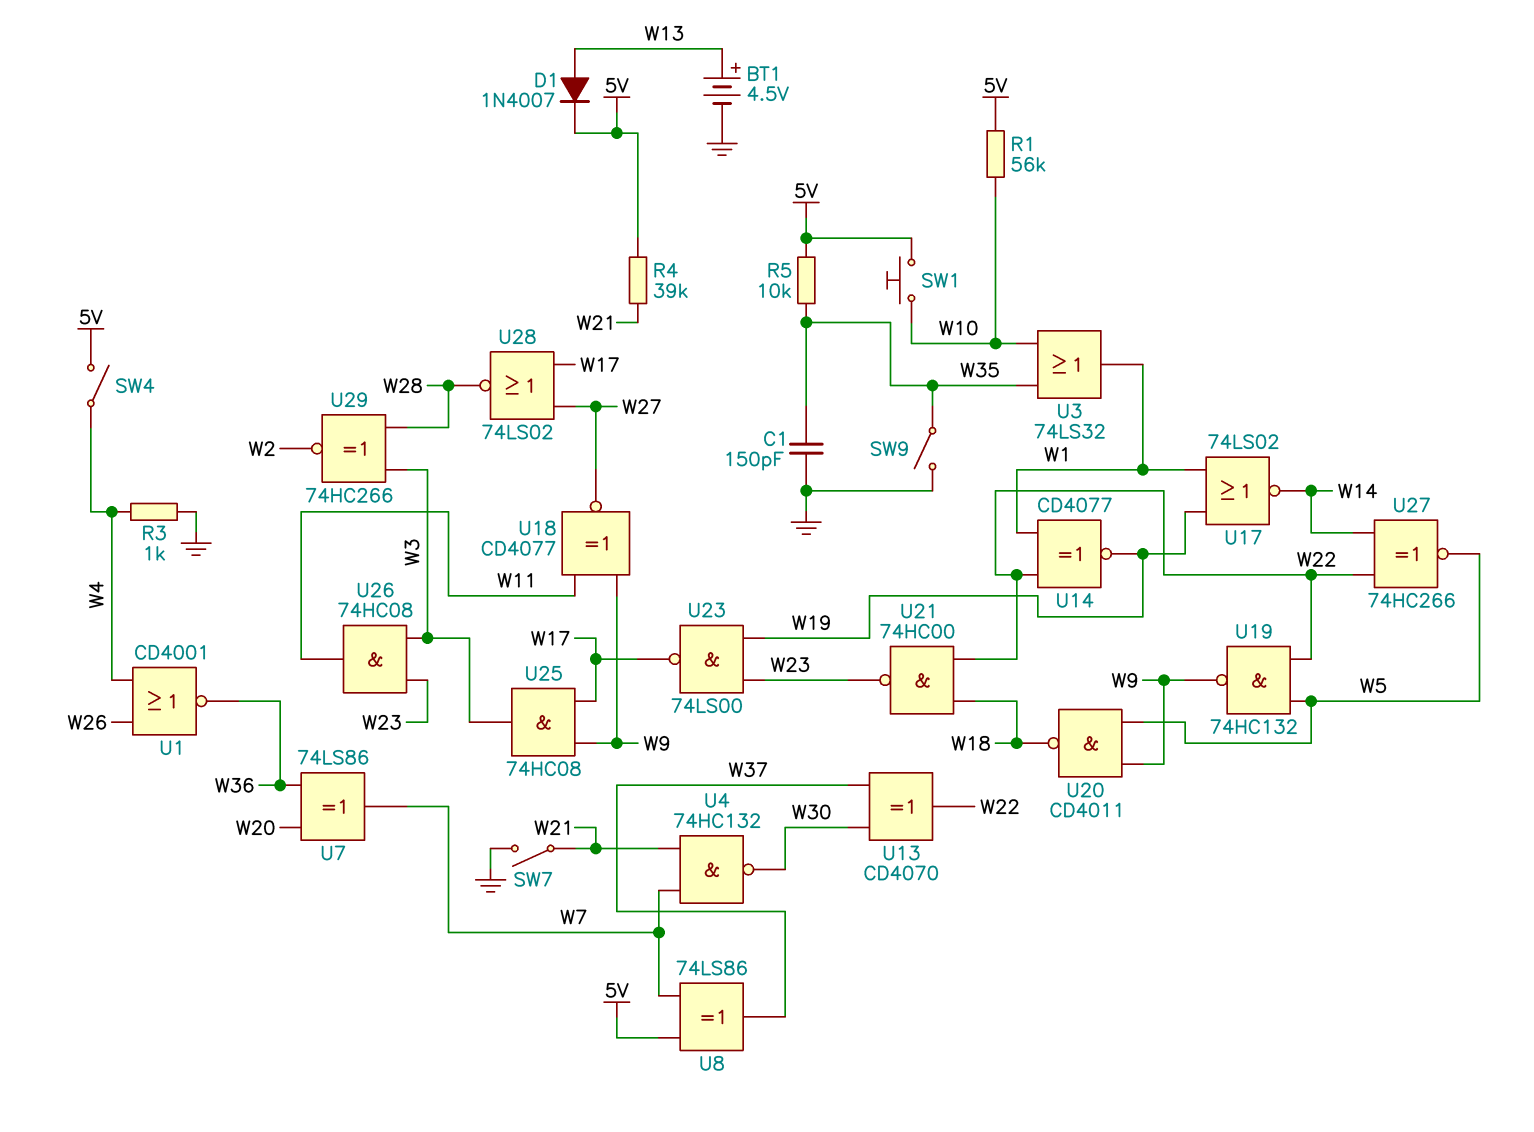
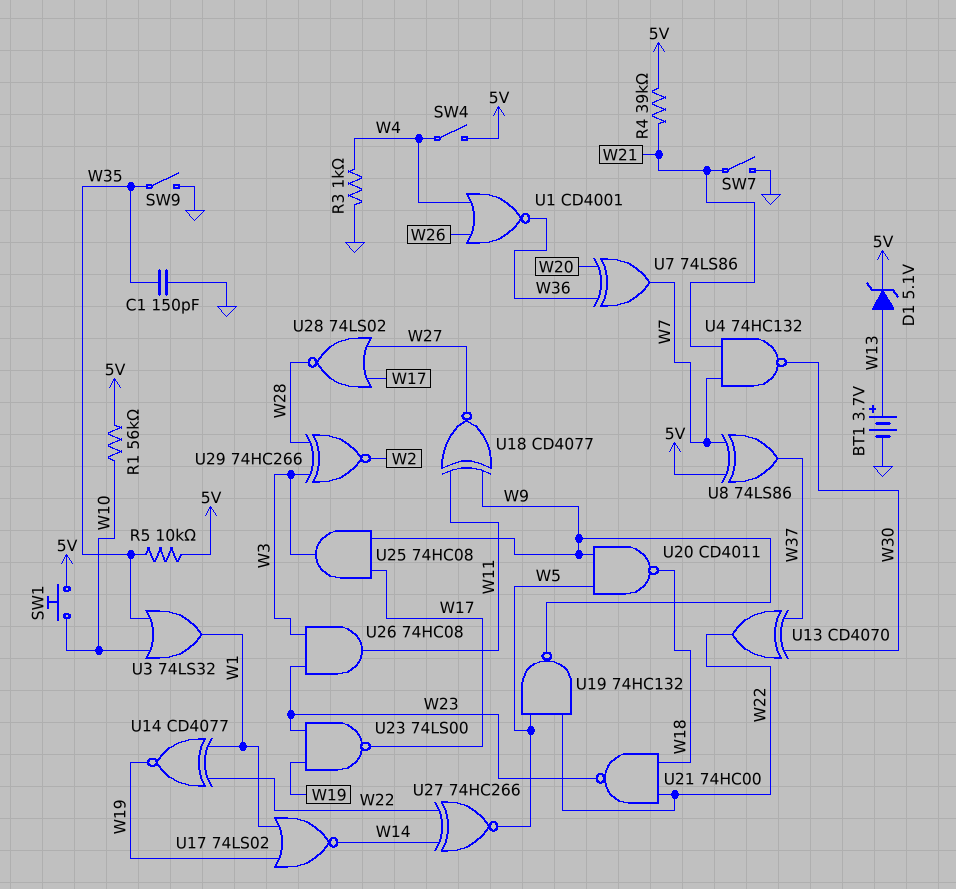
BT1: 4.5V (plus W13, minus GND) -> 3.7V (plus W13, minus GND)
D1: diode 1N4007 (A W13, K 5V) -> zener 5.1V (A W13, K 5V)

